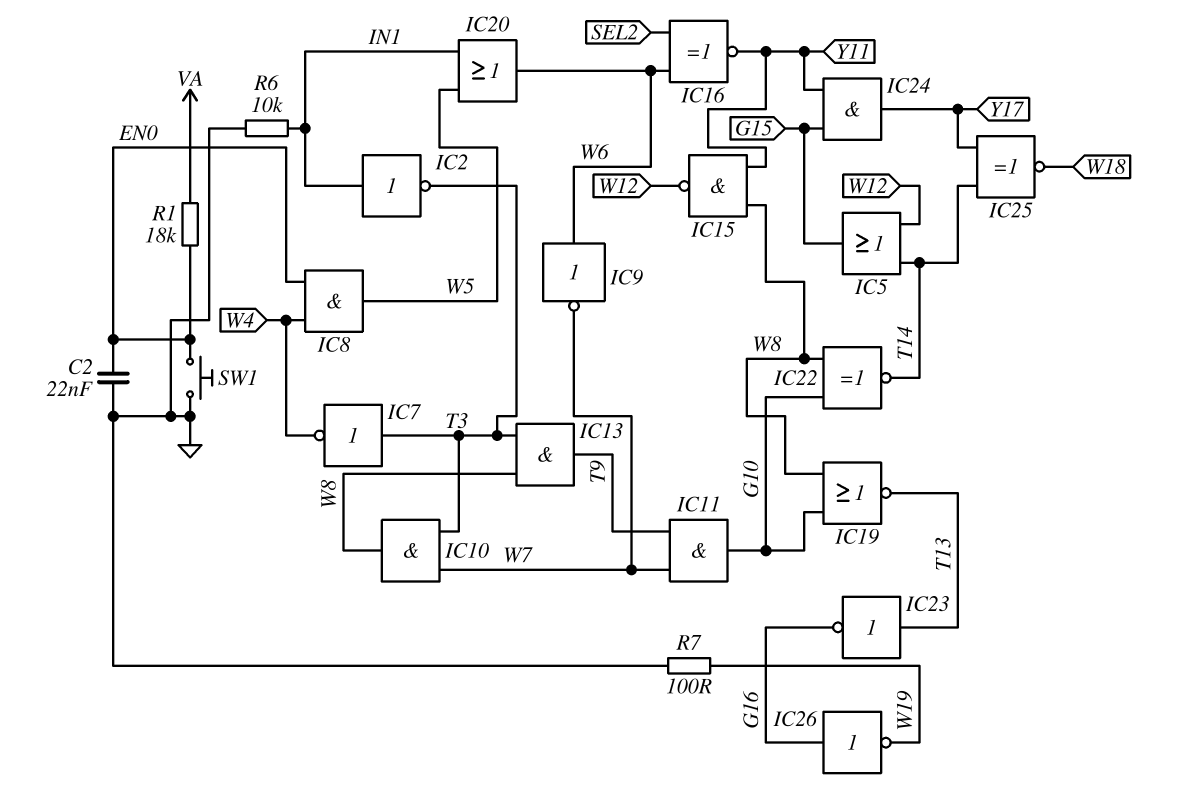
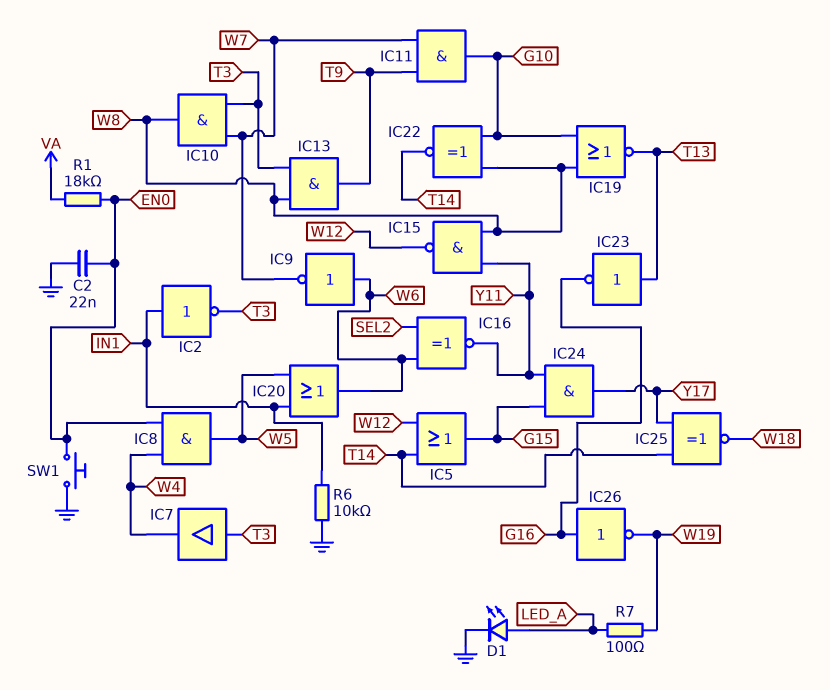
D1: none -> LED (A LED_A, K GND)
IC7: NOT (in T3, out W4) -> buffer (in T3, out W4)
R7: 100 (GND, W19) -> 100 (LED_A, W19)

